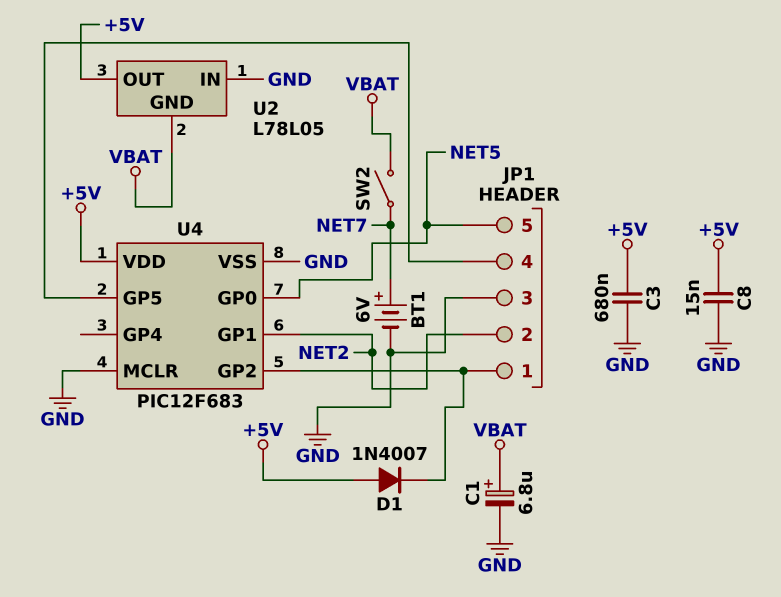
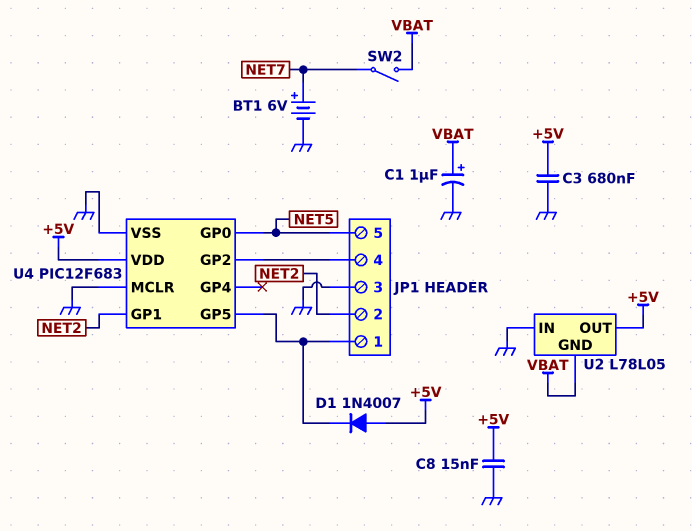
C1: 6.8uF (plus VBAT, minus GND) -> 1uF (plus VBAT, minus GND)
U4 pin GP2: JP1/1 -> JP1/4
U4 pin GP5: JP1/4 -> JP1/1

